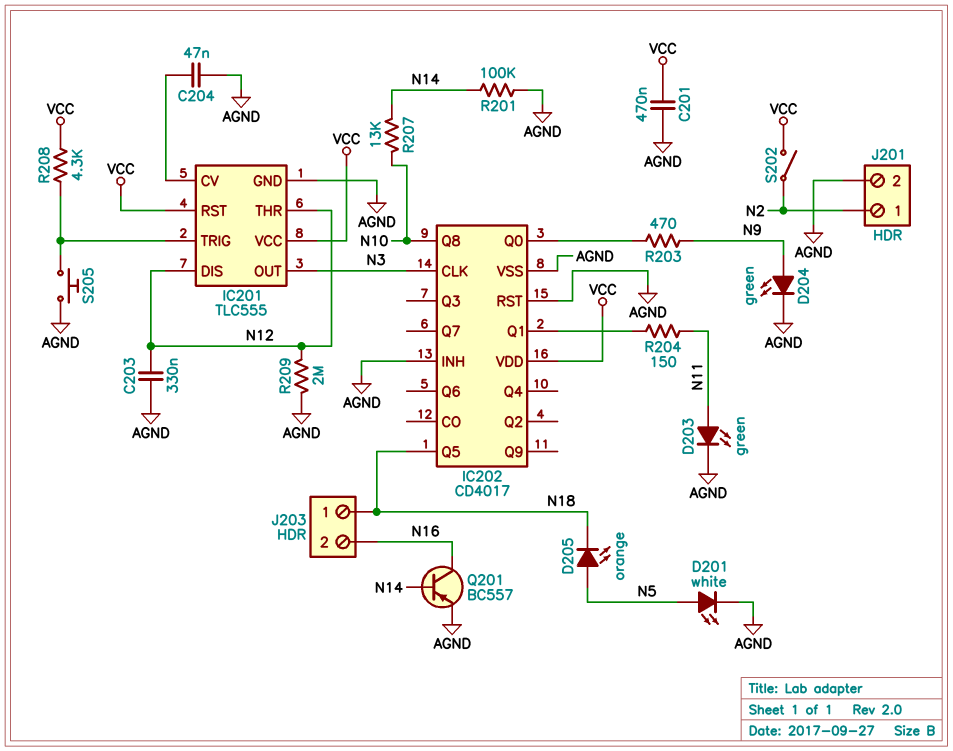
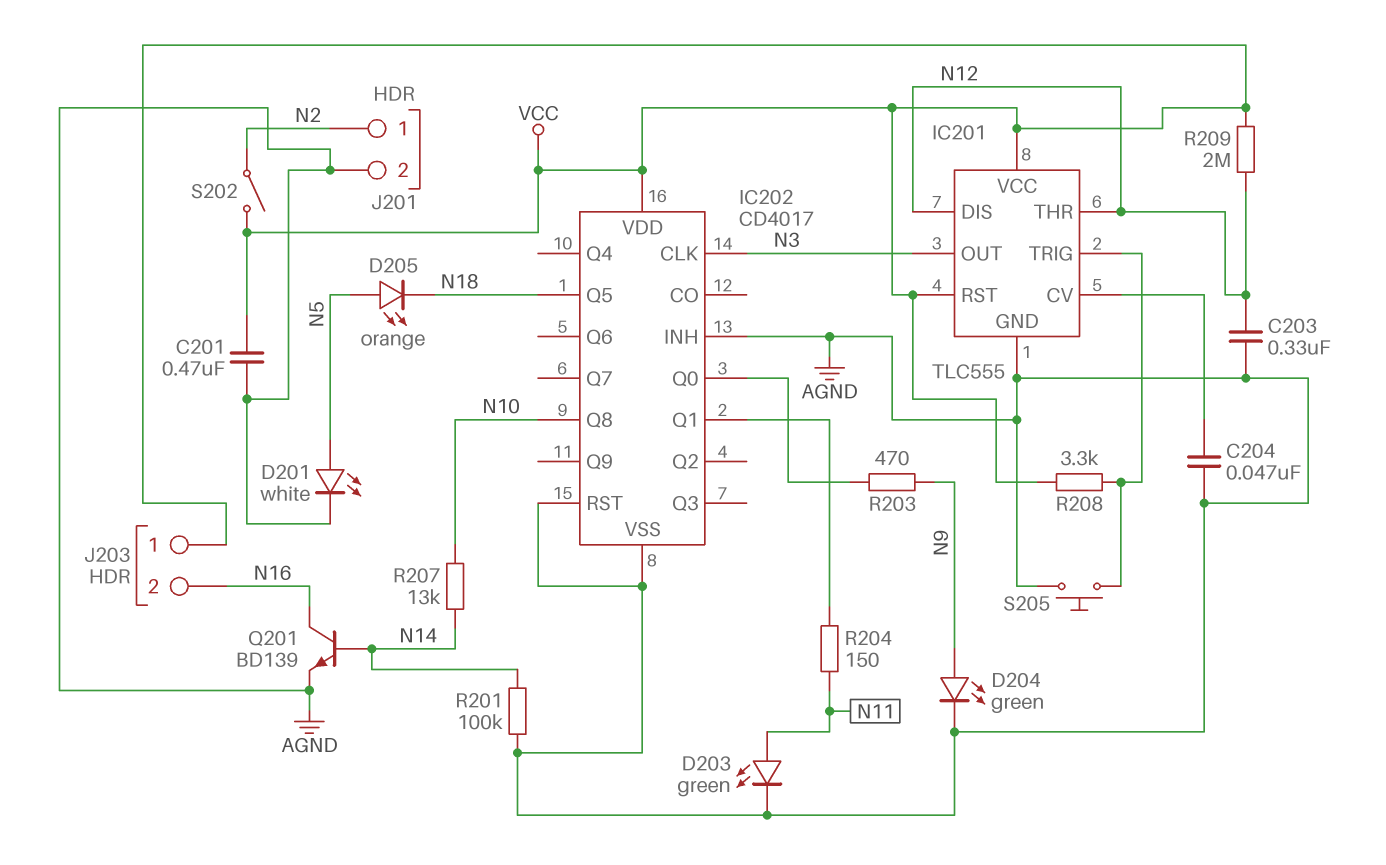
J203 pin 1: N18 -> VCC
Q201: PNP BC557 (B N14, C N16, E AGND) -> NPN BD139 (B N14, C N16, E AGND)
R208: 4.3k (IC201/TRIG, VCC) -> 3.3k (IC201/TRIG, VCC)
R209: 2M (AGND, N12) -> 2M (N12, VCC)

